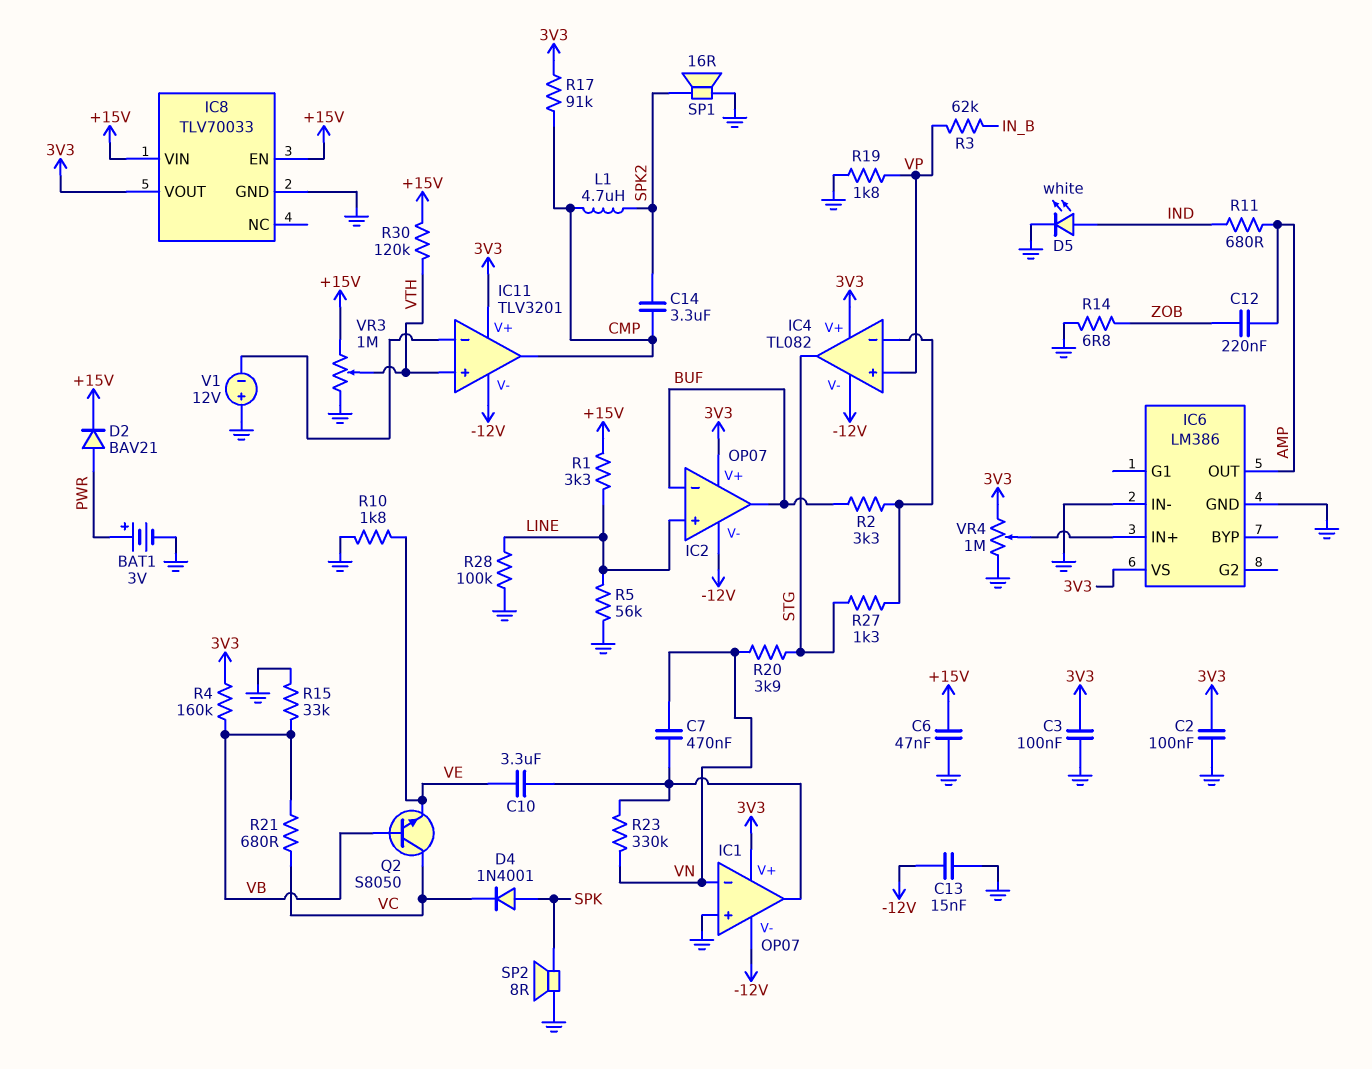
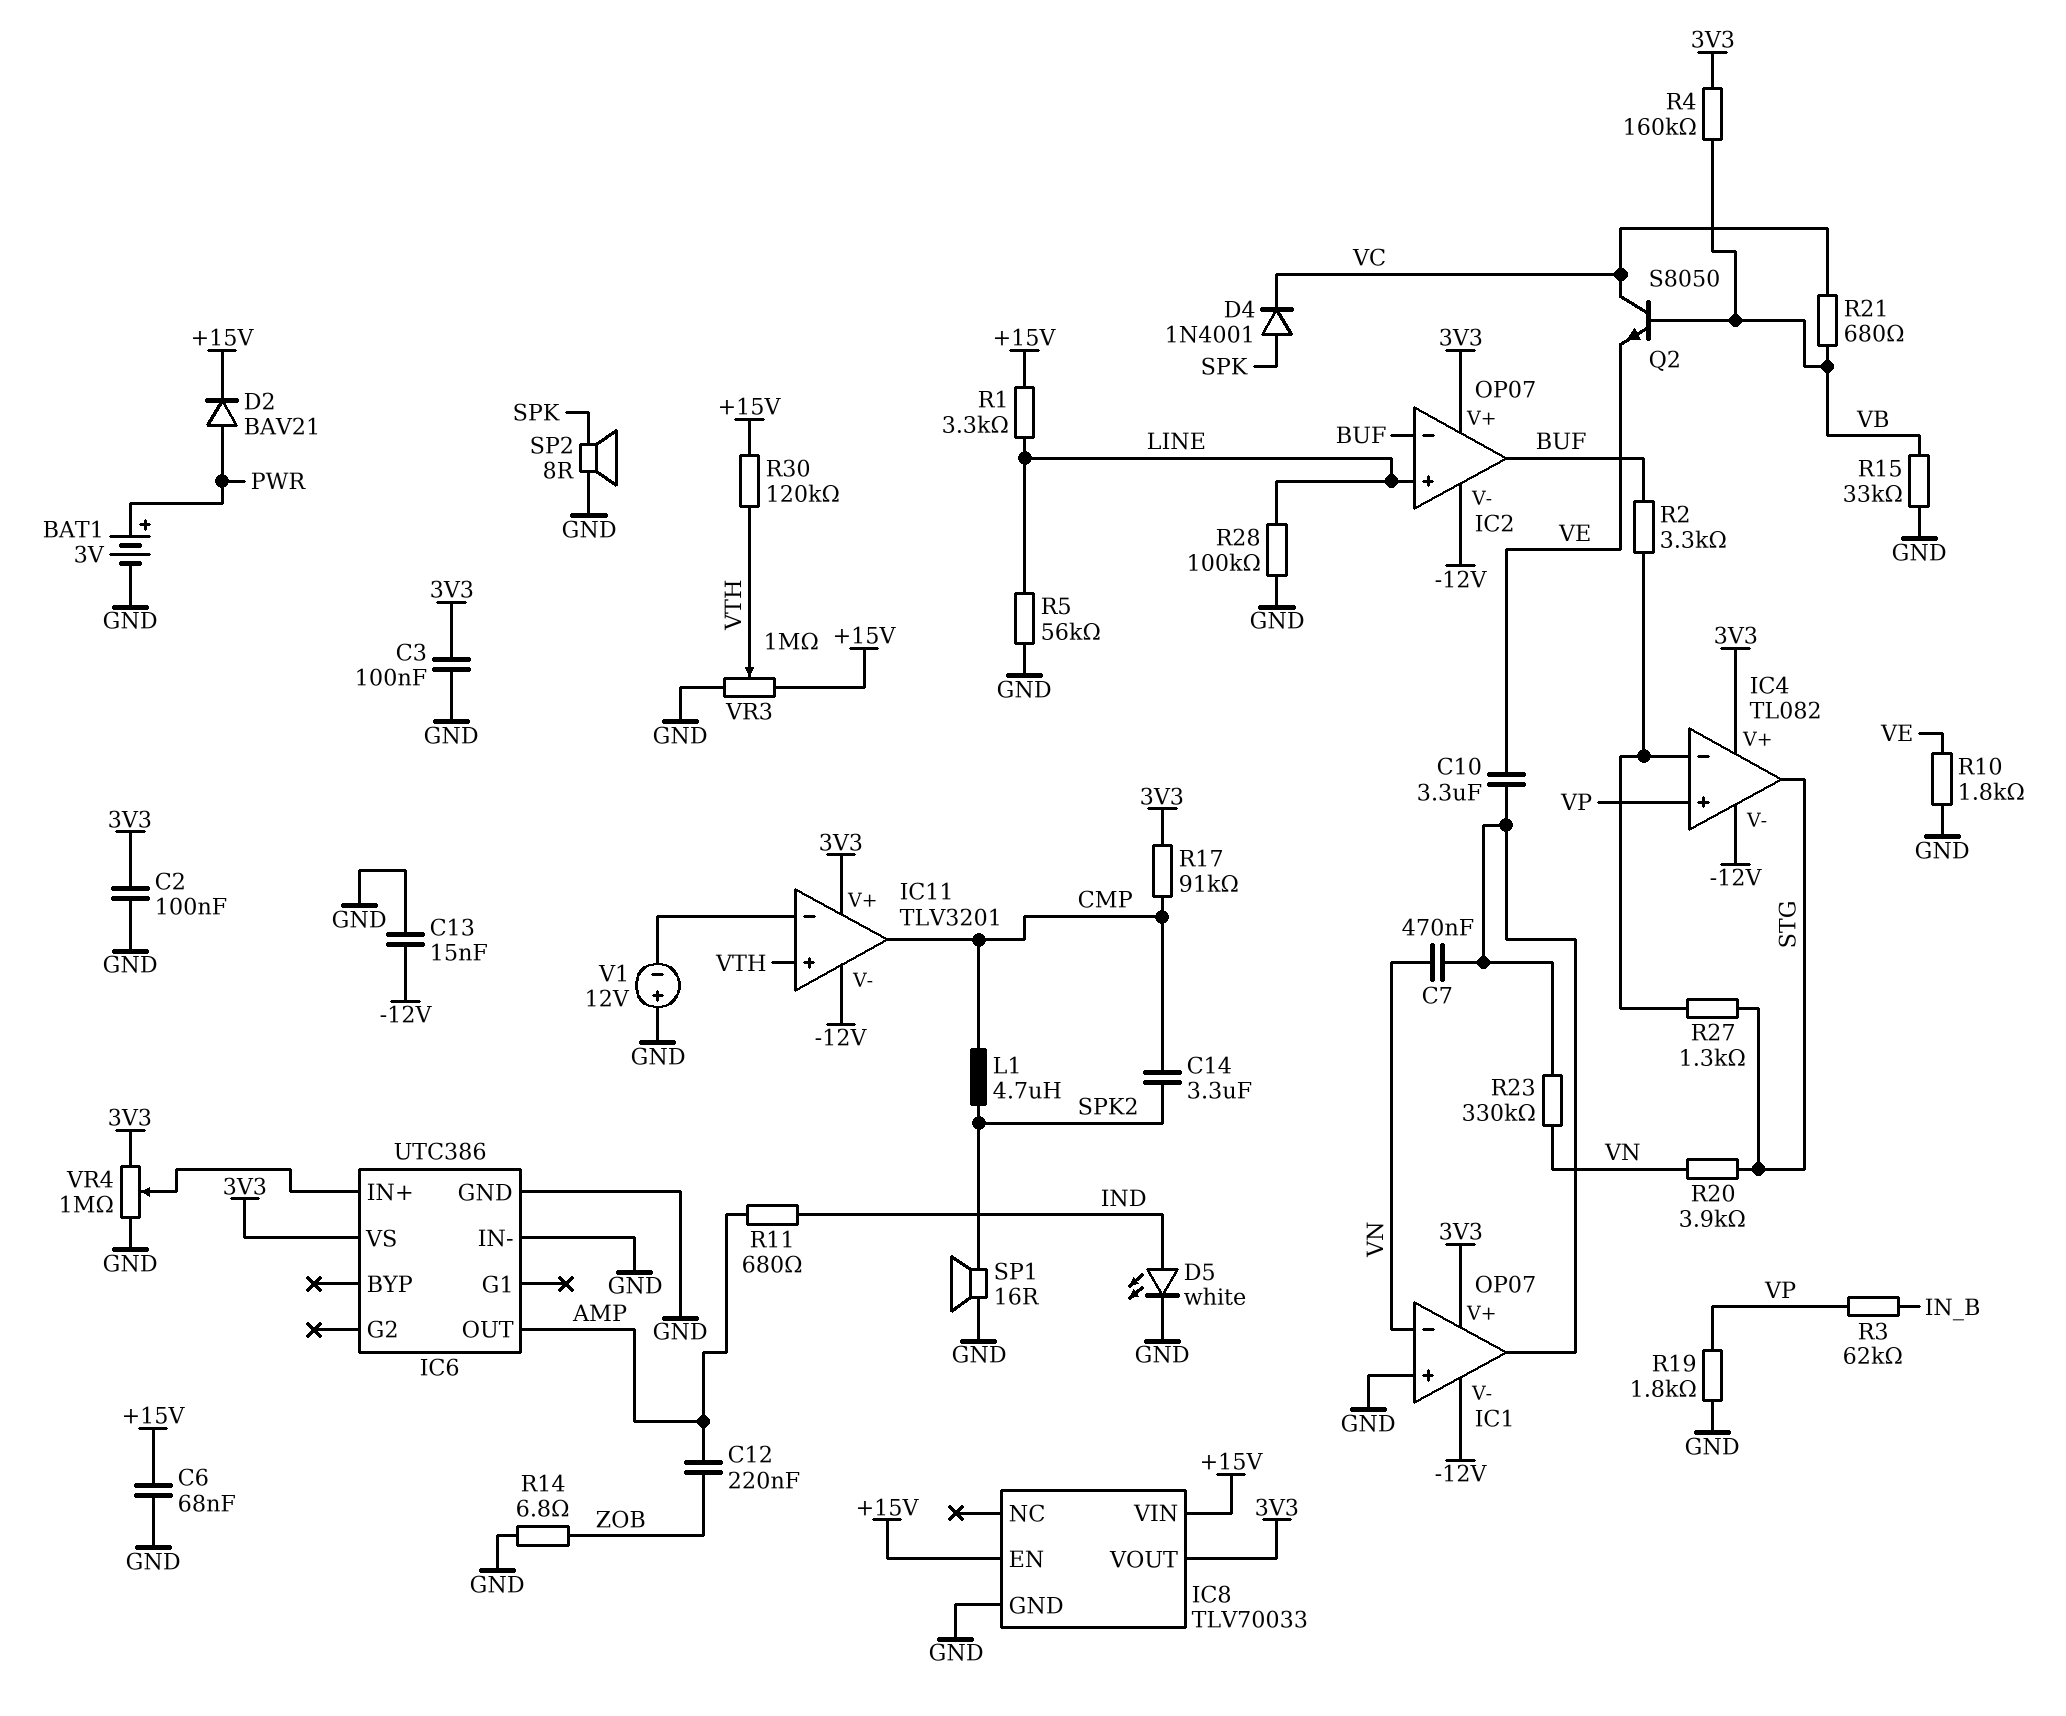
C6: 47nF (+15V, GND) -> 68nF (+15V, GND)
IC6: LM386 -> UTC386

